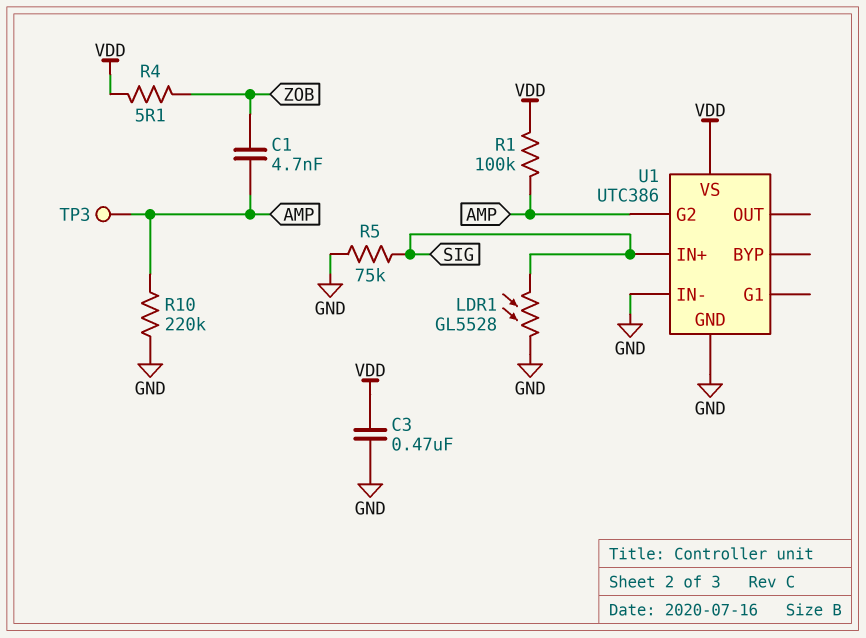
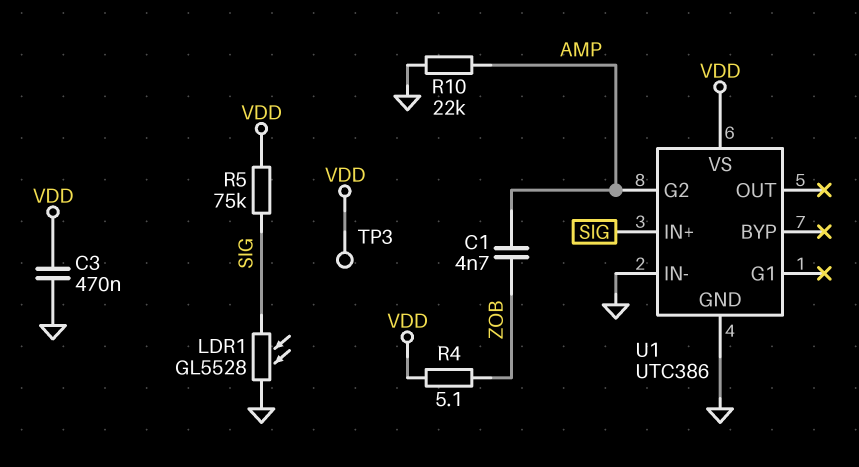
R1: 100k (AMP, VDD) -> none
R5: 75k (GND, SIG) -> 75k (SIG, VDD)
R10: 220k (AMP, GND) -> 22k (AMP, GND)
TP3: test point (AMP) -> test point (VDD)

